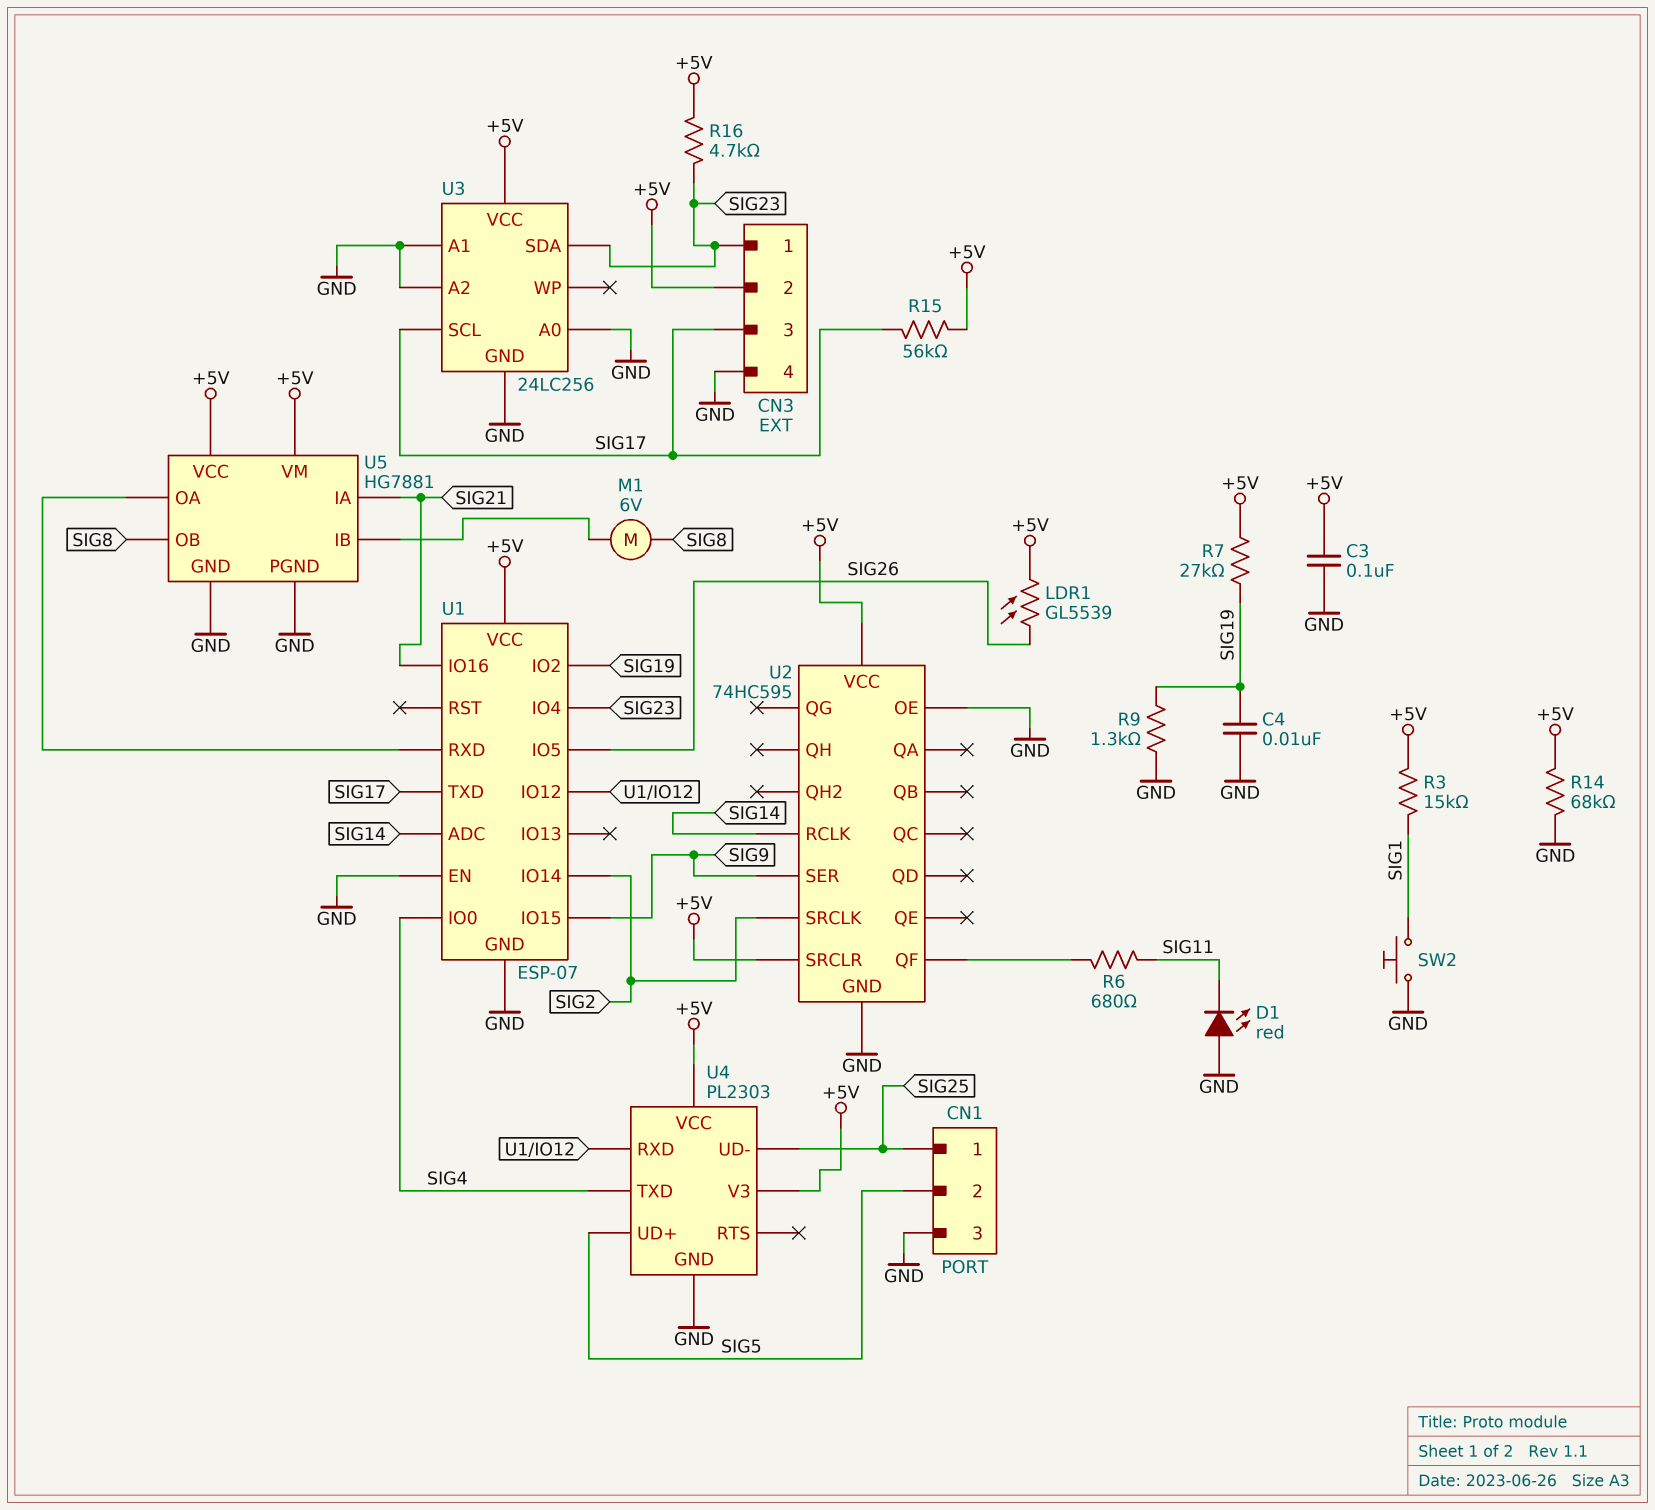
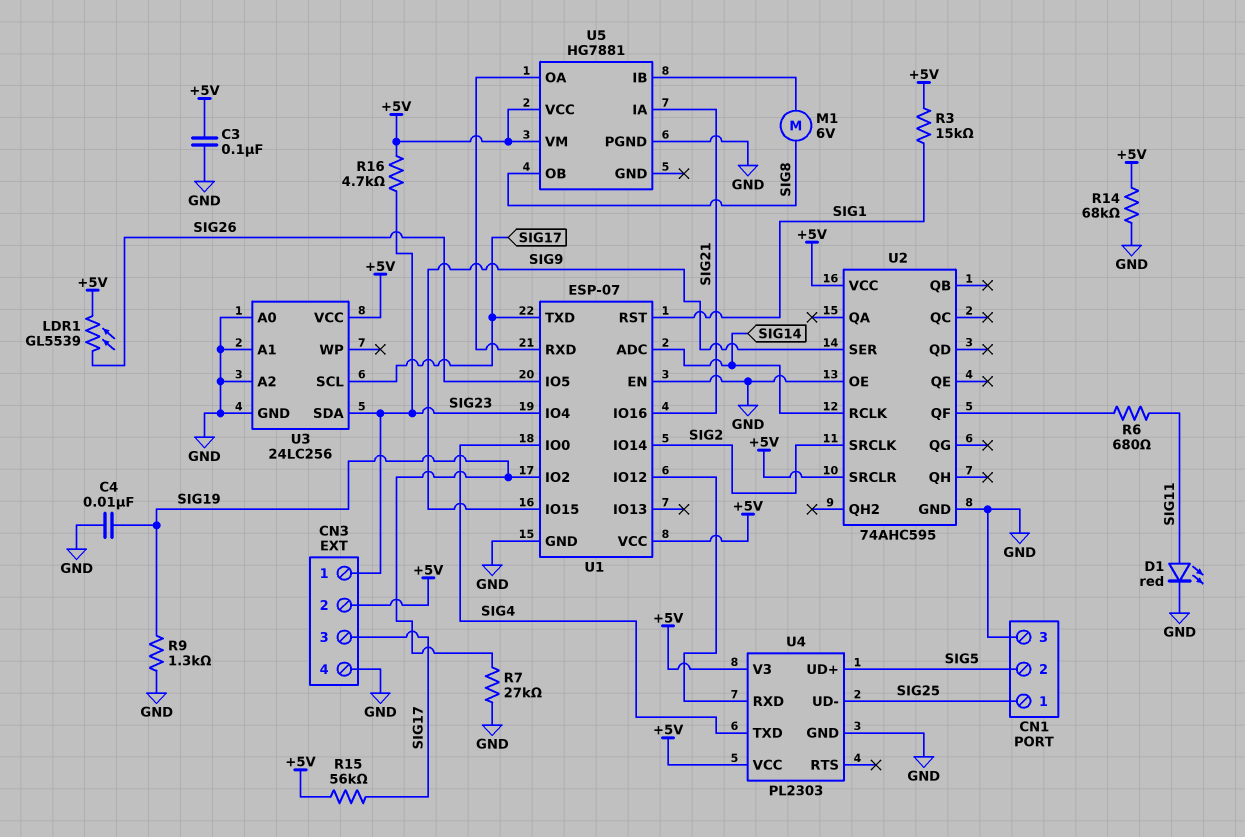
D1: LED red (A GND, K SIG11) -> LED red (A SIG11, K GND)
R7: 27k (+5V, SIG19) -> 27k (GND, SIG19)
SW2: button (GND, SIG1) -> none
U1 pin RST: none -> SIG1
U2: 74HC595 -> 74AHC595
U5 pin GND: GND -> none

